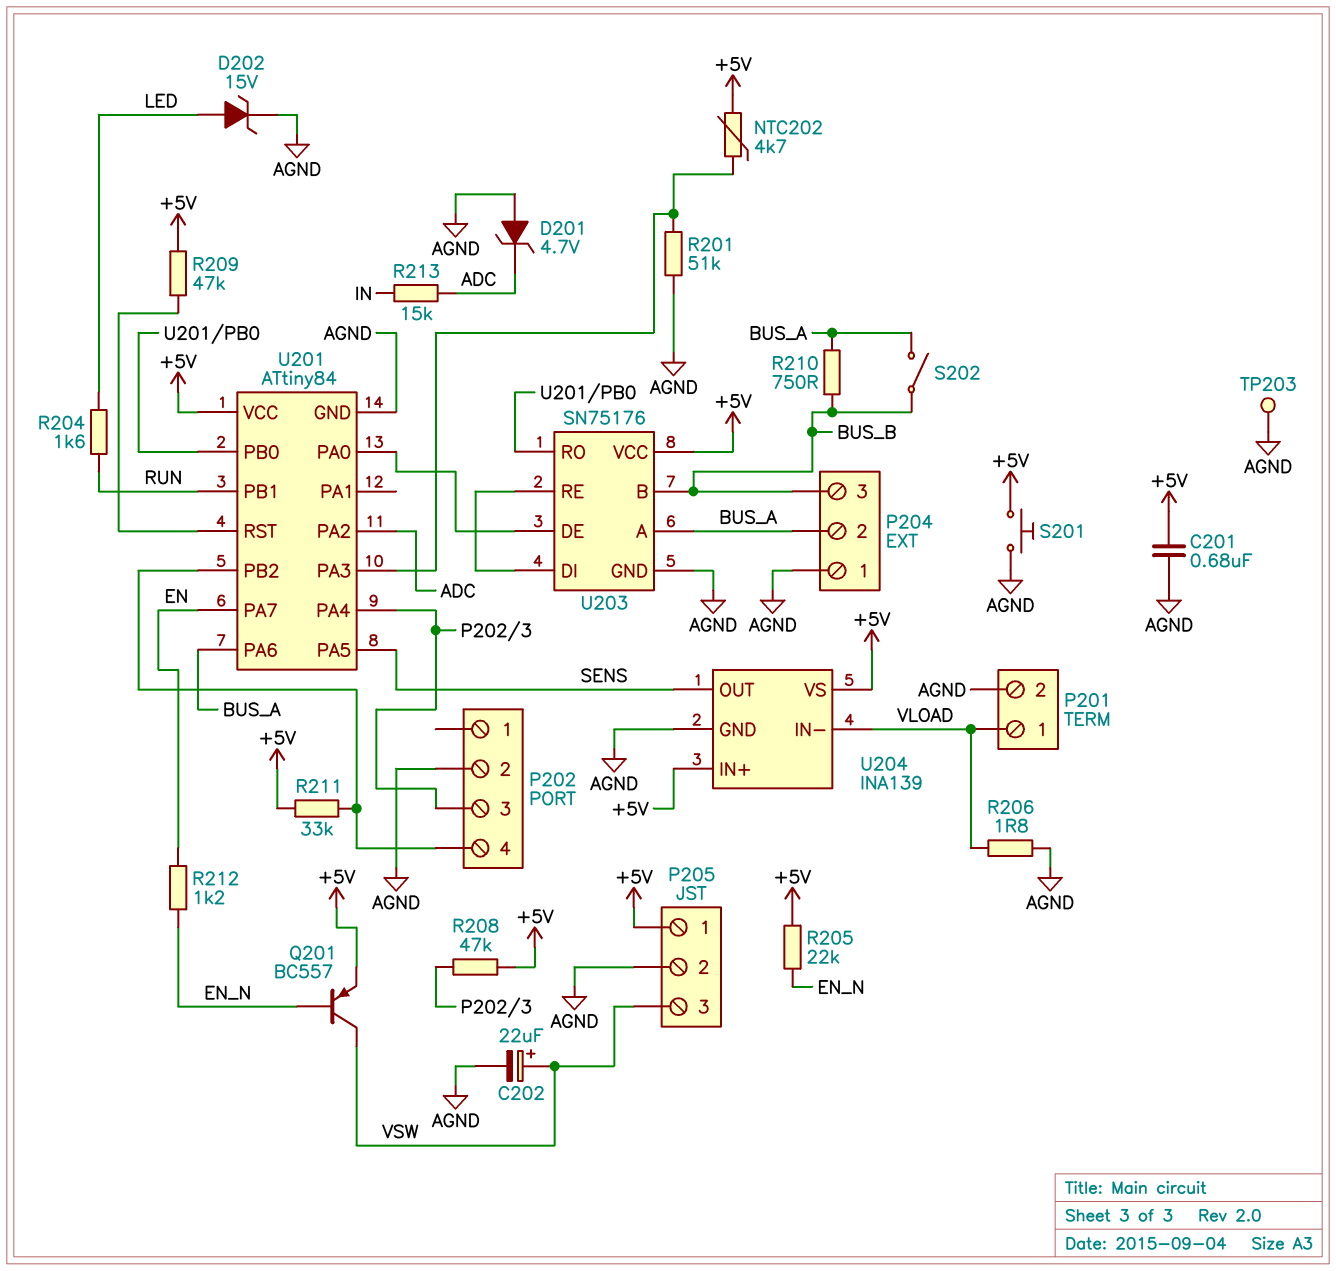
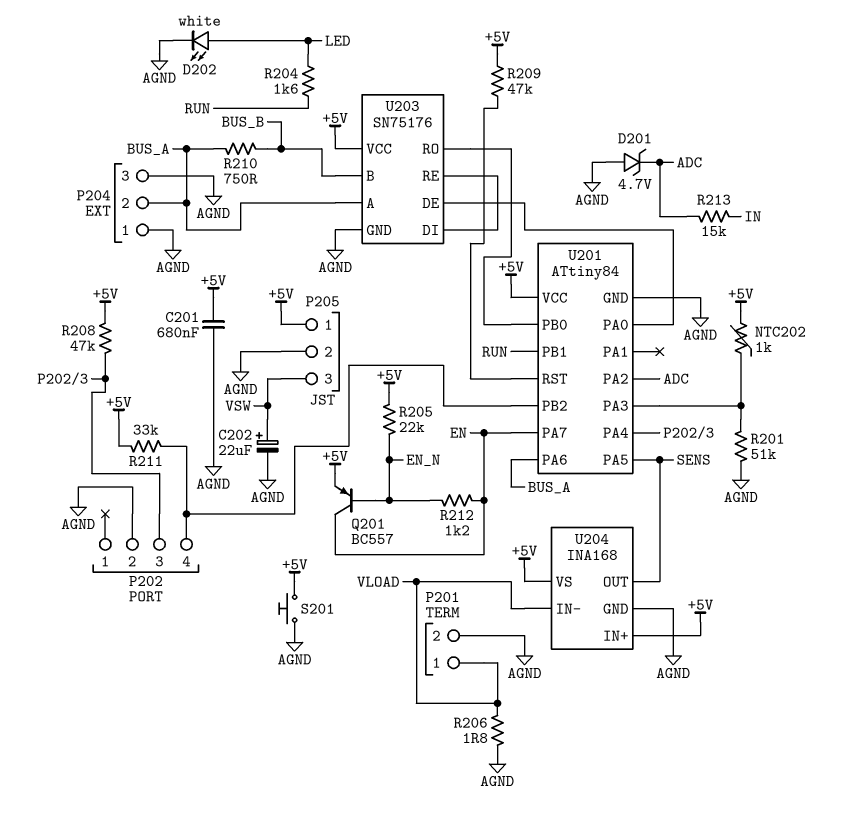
D202: zener 15V (A LED, K AGND) -> LED white (A LED, K AGND)
NTC202: 4.7k (+5V, U201/PA3) -> 1k (+5V, U201/PA3)
P204 pin 3: BUS_B -> AGND
Q201: PNP BC557 (B EN_N, C VSW, E +5V) -> PNP BC557 (B EN_N, C EN, E +5V)
S202: switch (BUS_A, BUS_B) -> none
TP203: test point (AGND) -> none
U204: INA139 -> INA168

